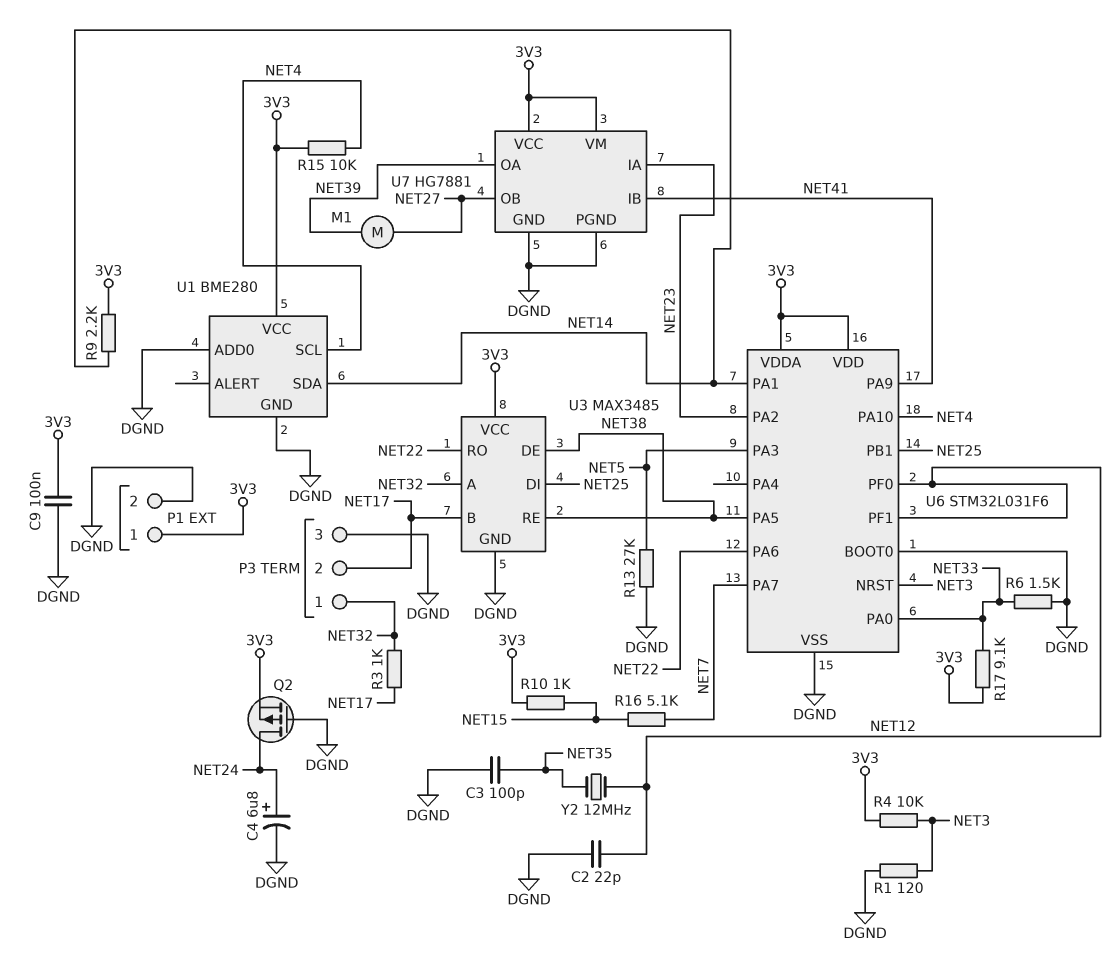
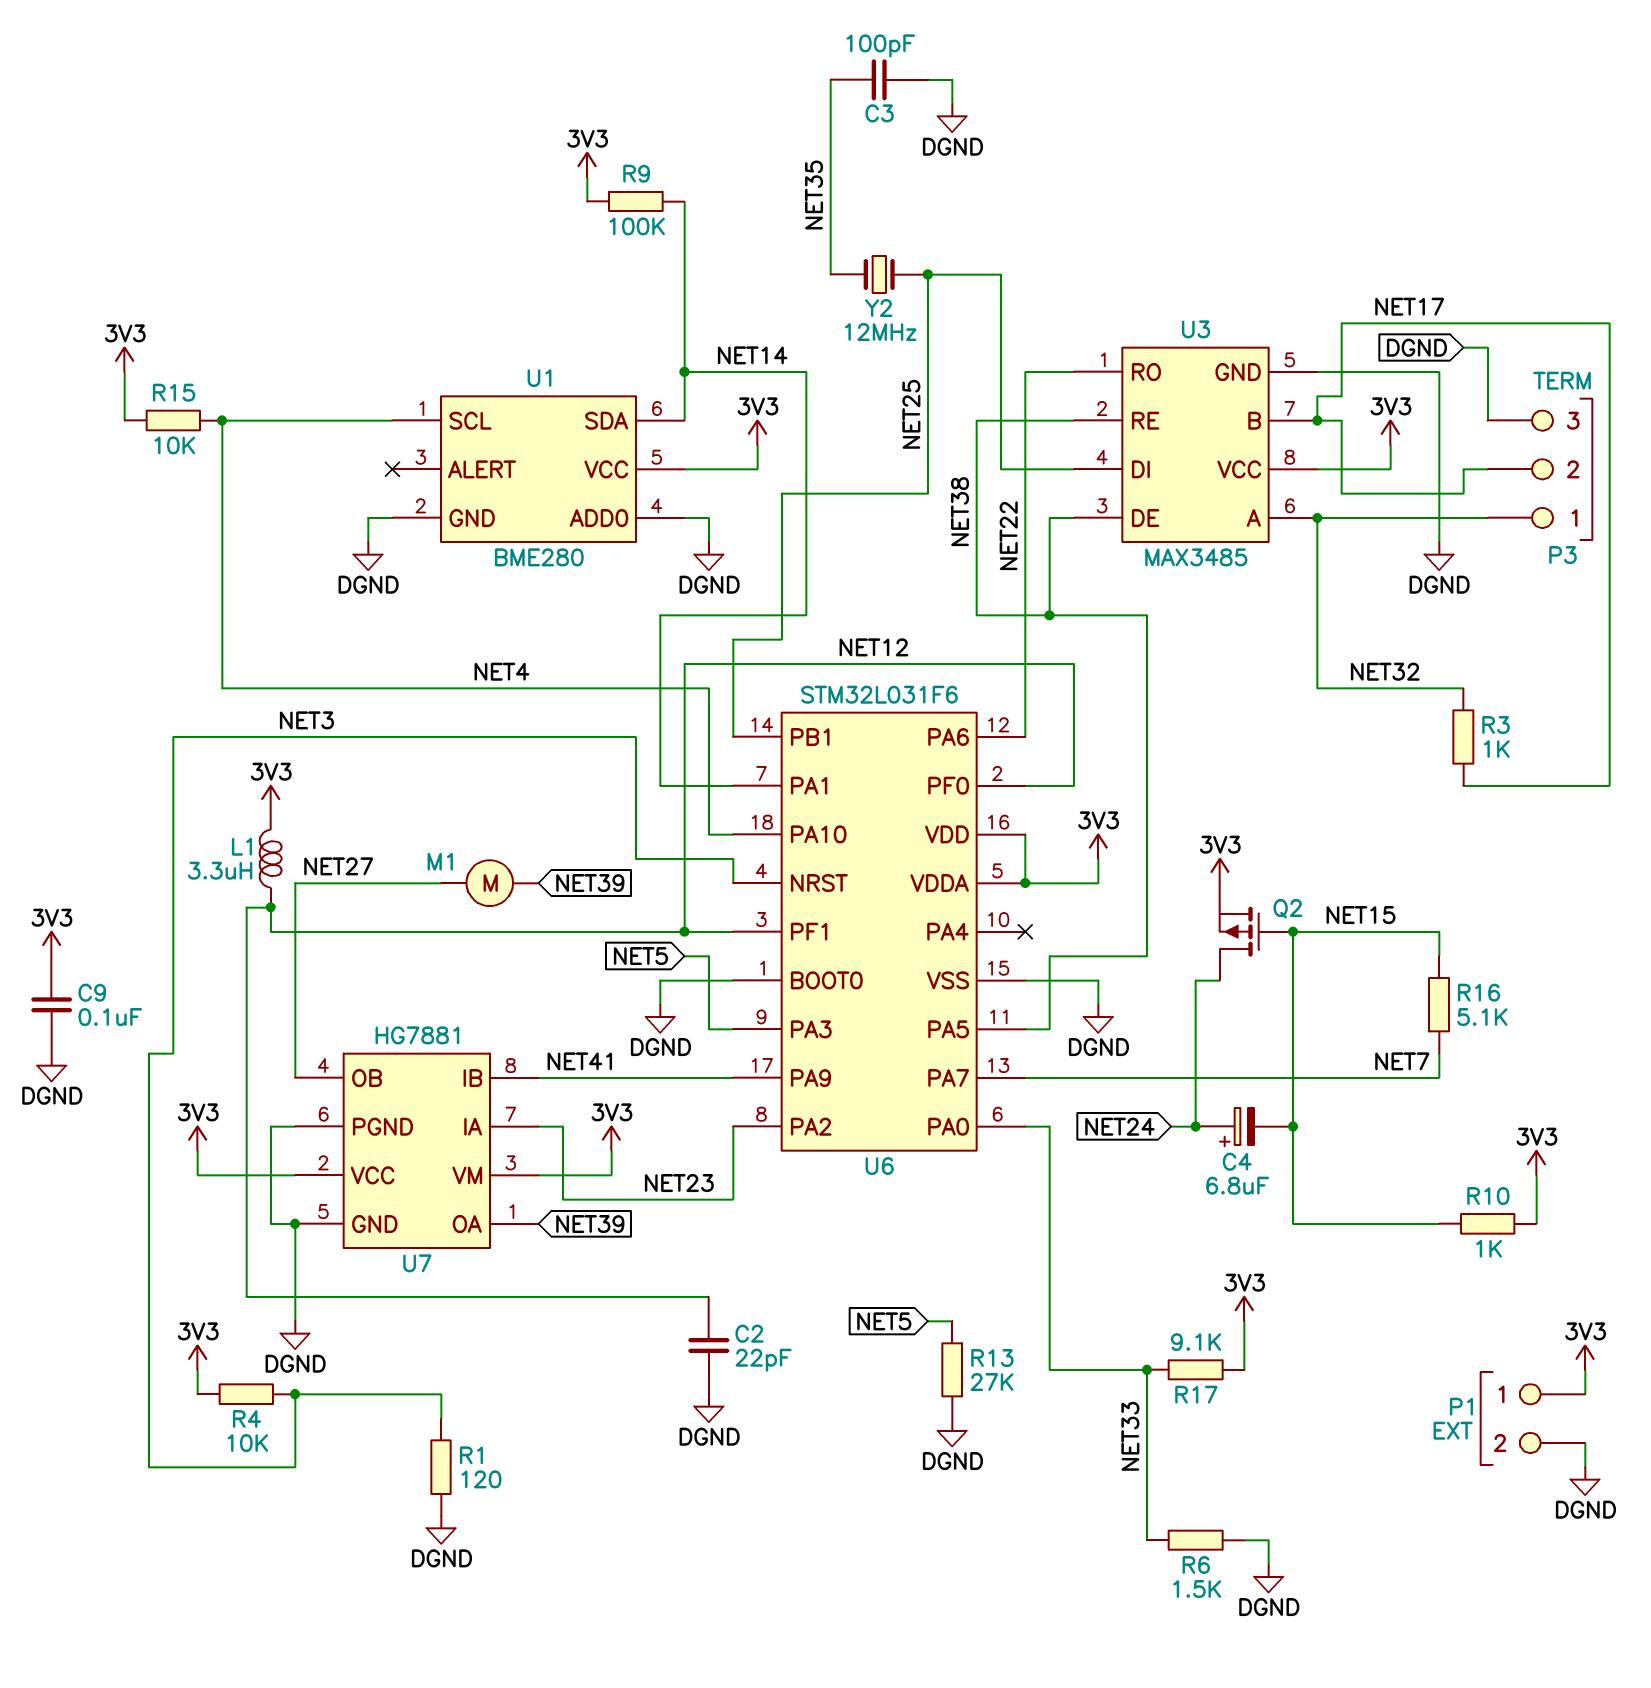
C4: 6.8uF (plus NET24, minus DGND) -> 6.8uF (plus NET24, minus NET15)
L1: none -> 3.3uH (3V3, NET12)
Q2: PMOS (G DGND, D NET24, S 3V3) -> PMOS (G NET15, D NET24, S 3V3)
R9: 2.2k (3V3, NET14) -> 100k (3V3, NET14)
Y2: 12MHz (NET12, NET35) -> 12MHz (NET25, NET35)

